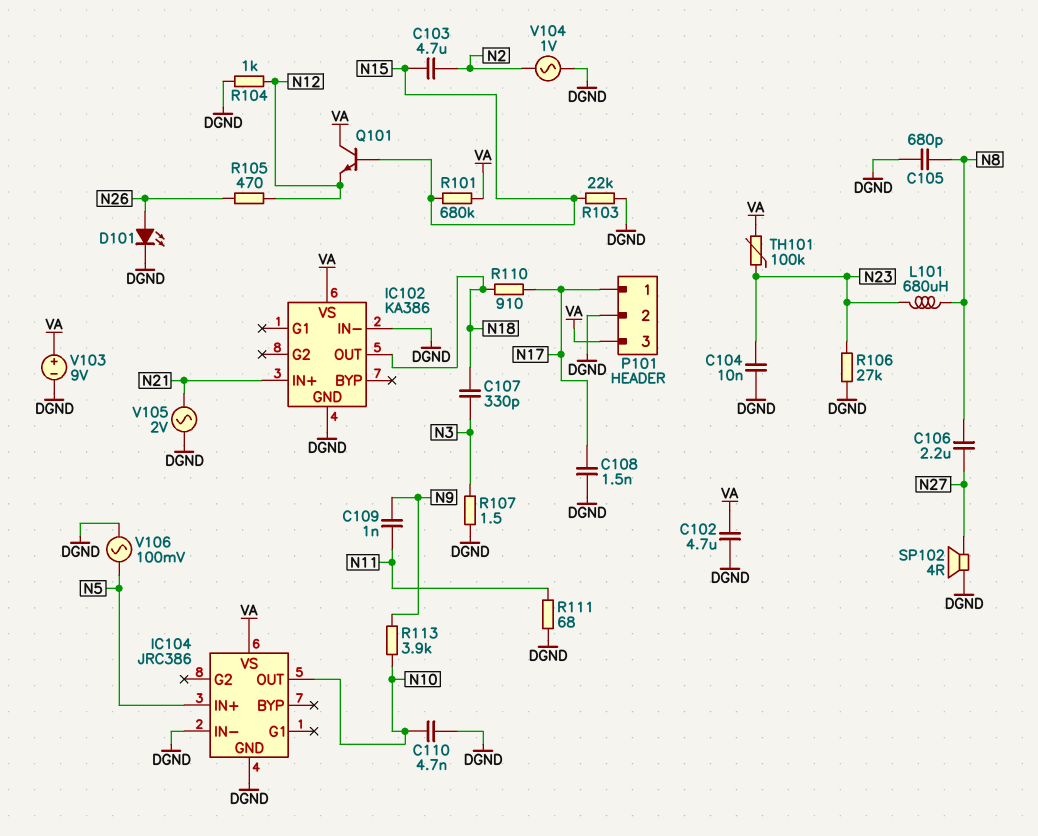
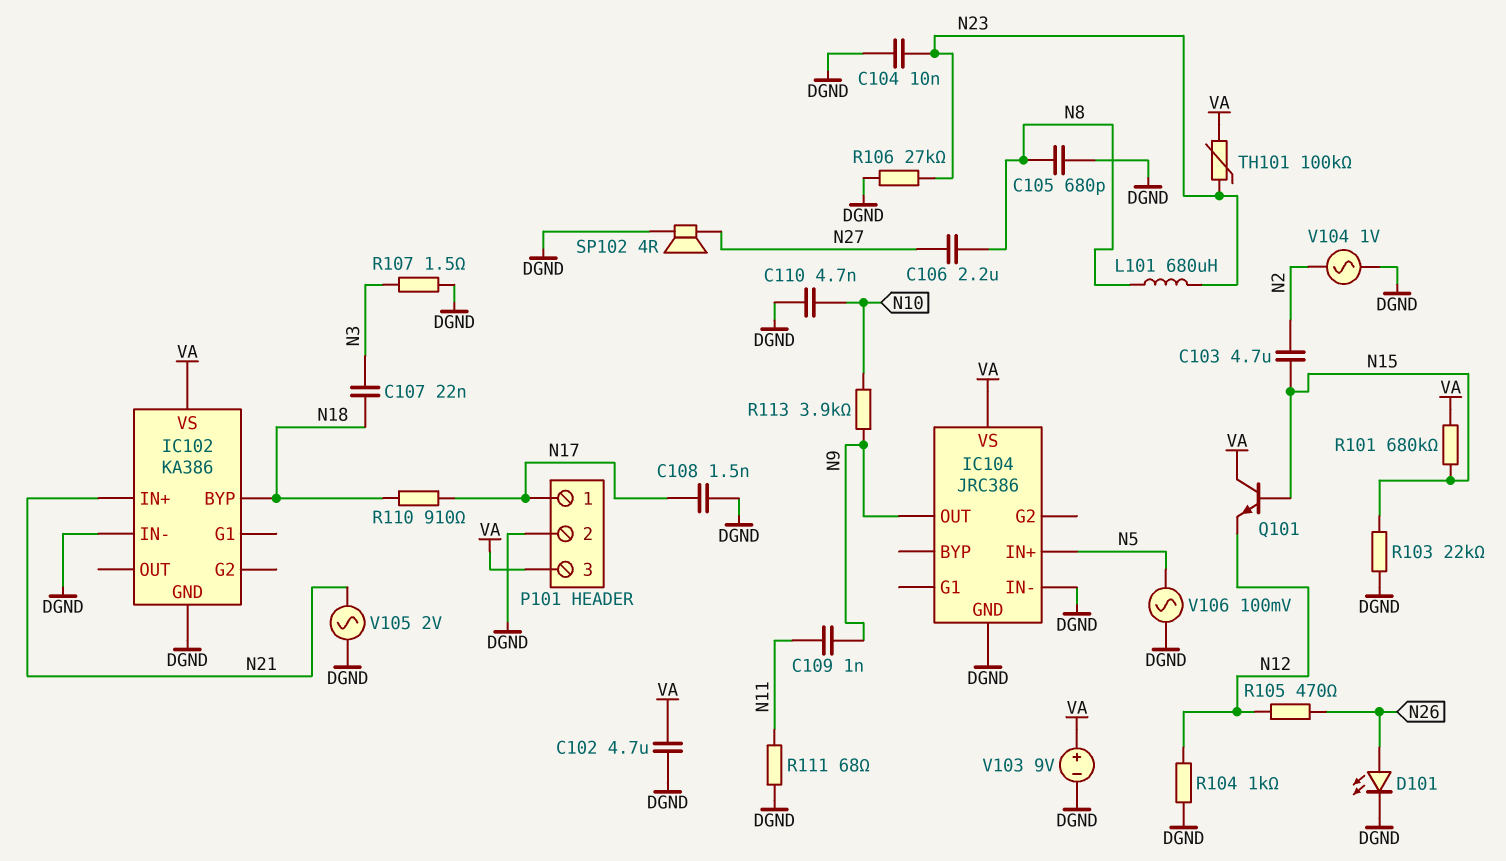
C107: 330pF (N3, N18) -> 22nF (N3, N18)
IC102 pin BYP: none -> N18
IC102 pin OUT: N18 -> none
IC104 pin OUT: N10 -> N9

